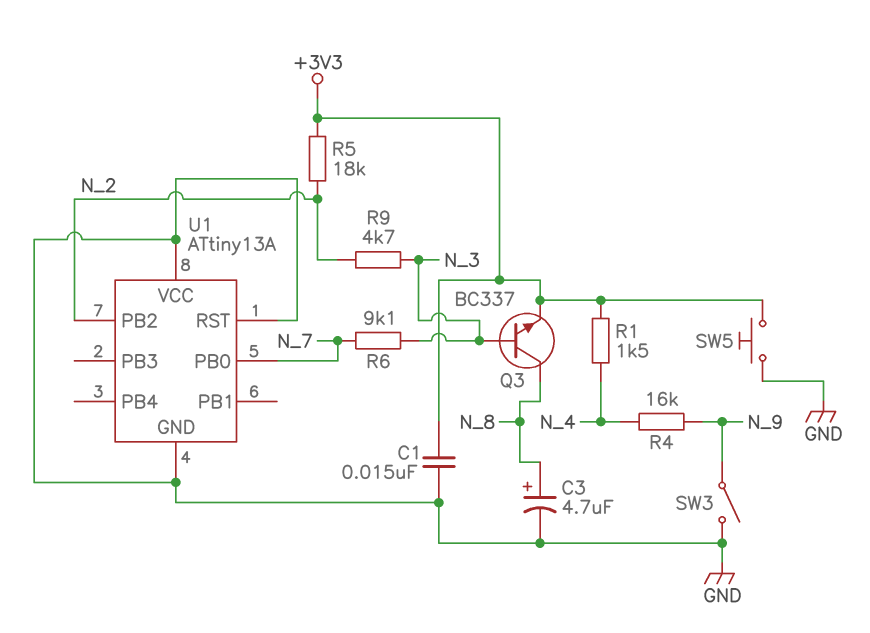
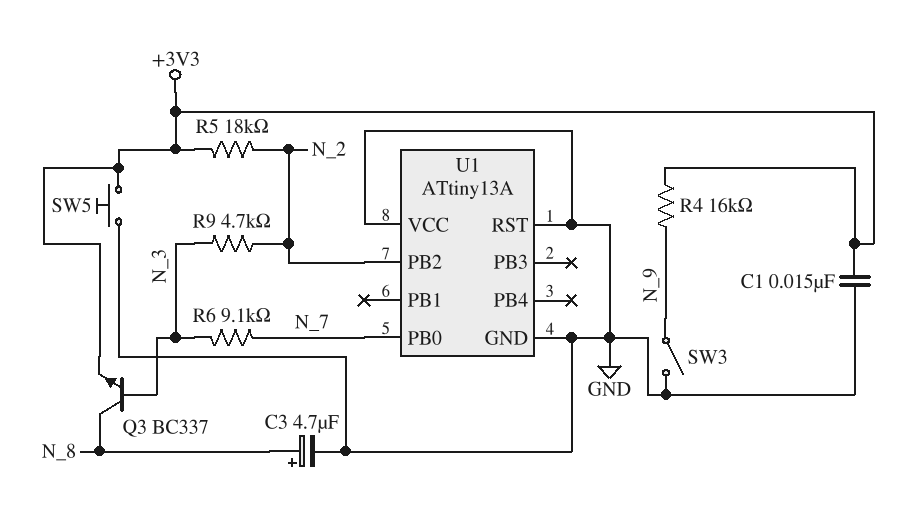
R1: 1.5k (+3V3, N_4) -> none
R4: 16k (N_4, N_9) -> 16k (+3V3, N_9)

